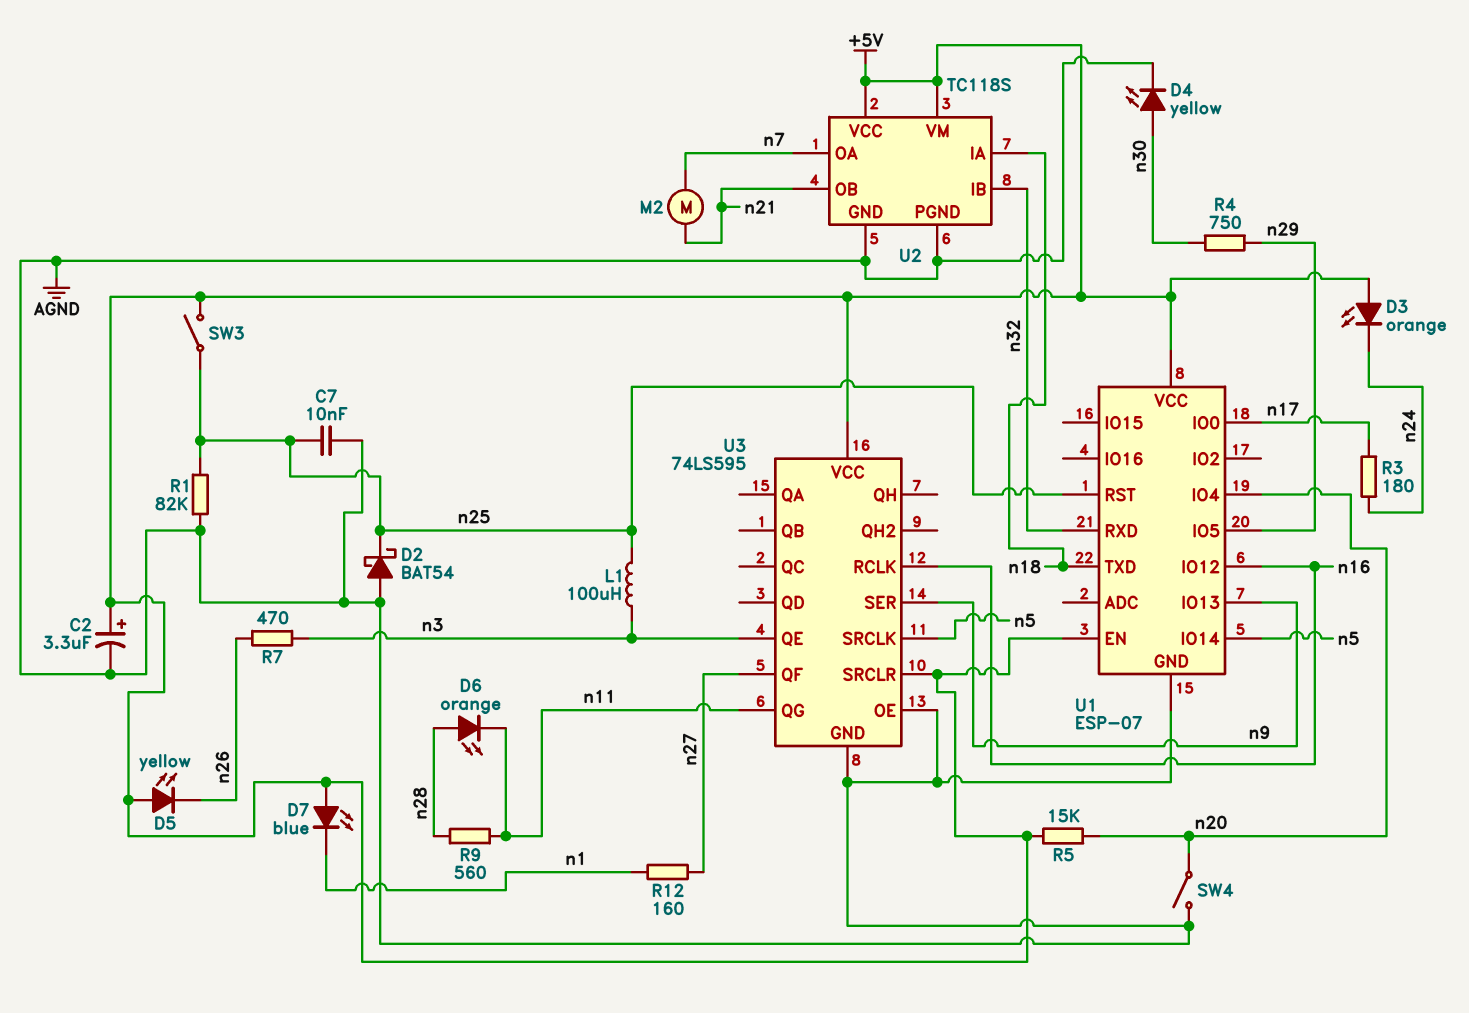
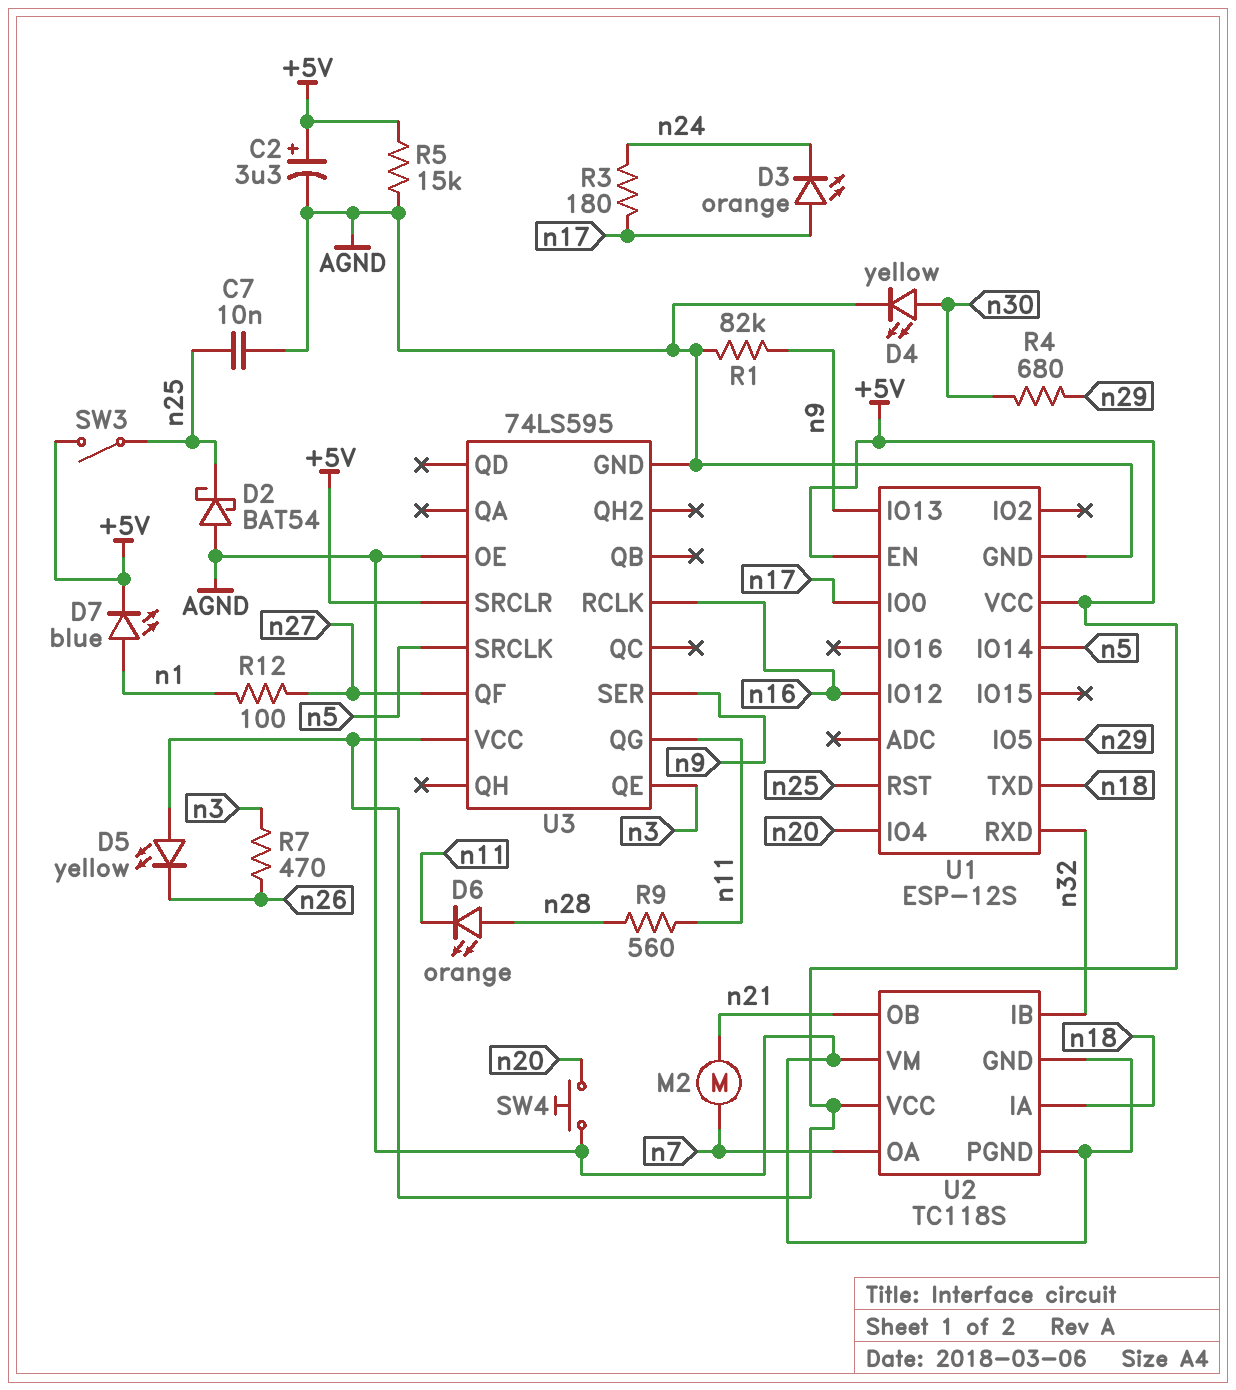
D3: LED orange (A +5V, K n24) -> LED orange (A n17, K n24)
D7: LED blue (A +5V, K n1) -> LED blue (A n1, K +5V)
L1: 100uH (n3, n25) -> none
R1: 82k (AGND, n25) -> 82k (AGND, n9)
R4: 750 (n29, n30) -> 680 (n29, n30)
R5: 15k (+5V, n20) -> 15k (+5V, AGND)
R12: 160 (n1, n27) -> 100 (n1, n27)
SW4: switch (AGND, n20) -> button (AGND, n20)
U1: ESP-07 -> ESP-12S
U2 pin VM: +5V -> AGND

